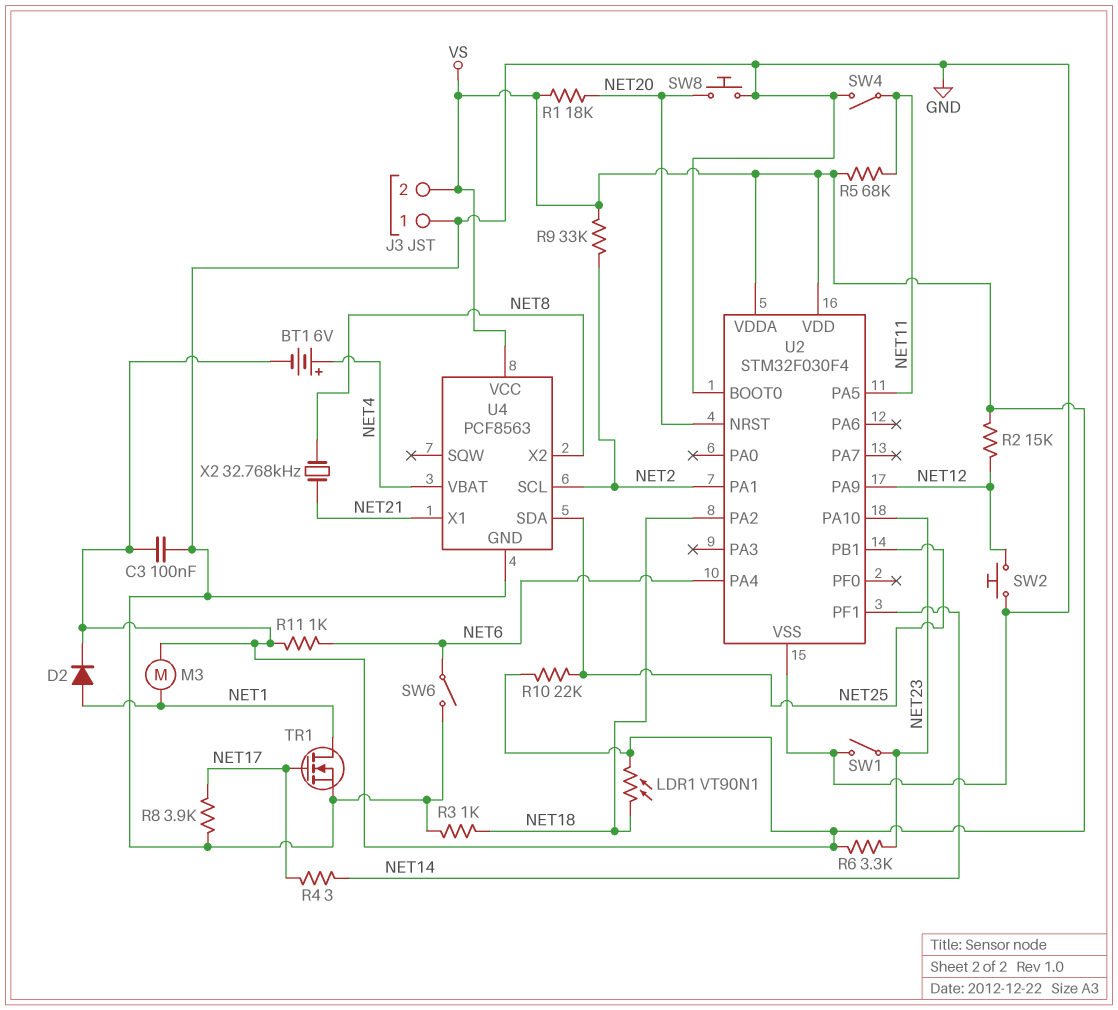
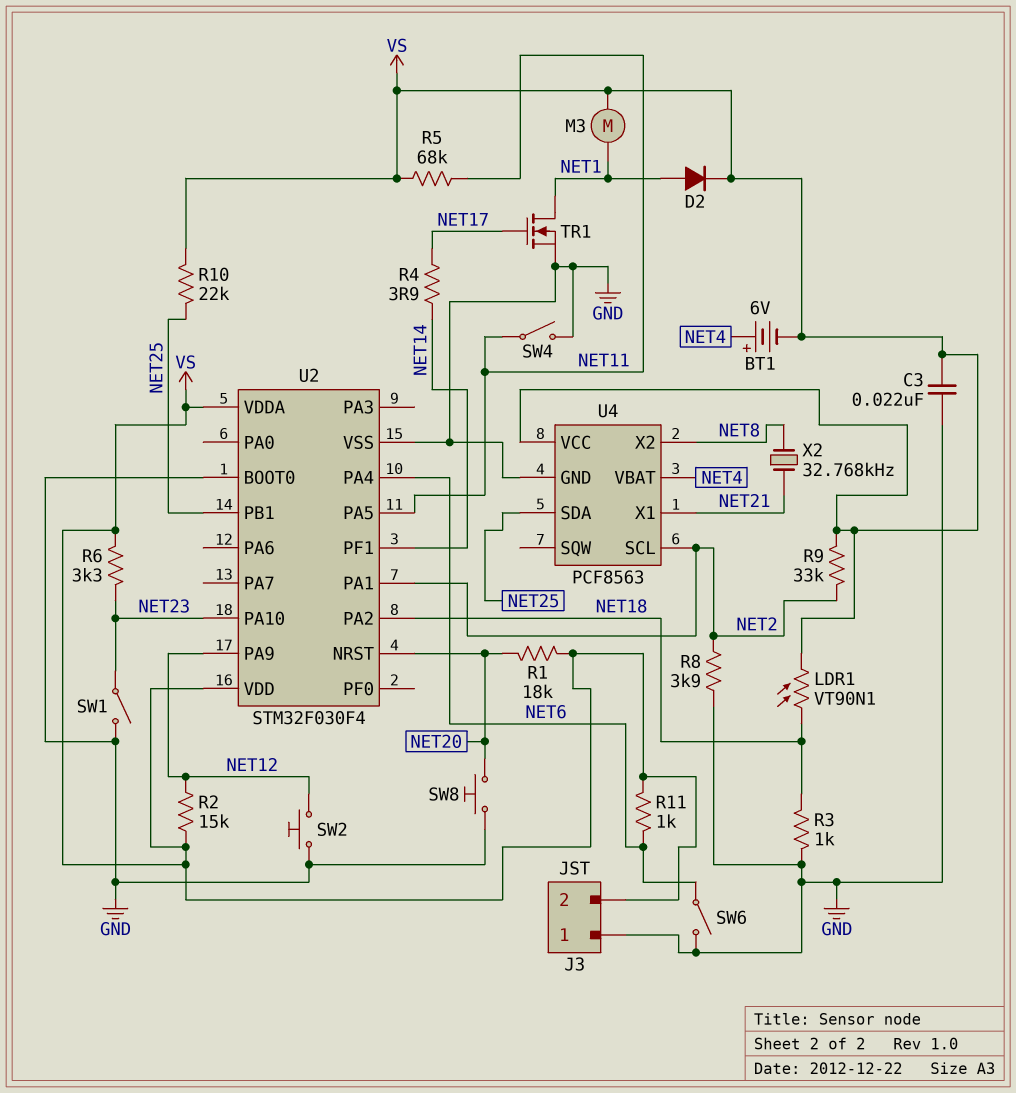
C3: 100nF (GND, VS) -> 22nF (GND, VS)
R4: 3 (NET14, NET17) -> 3.9 (NET14, NET17)
R8: 3.9k (GND, NET17) -> 3.9k (GND, NET2)

